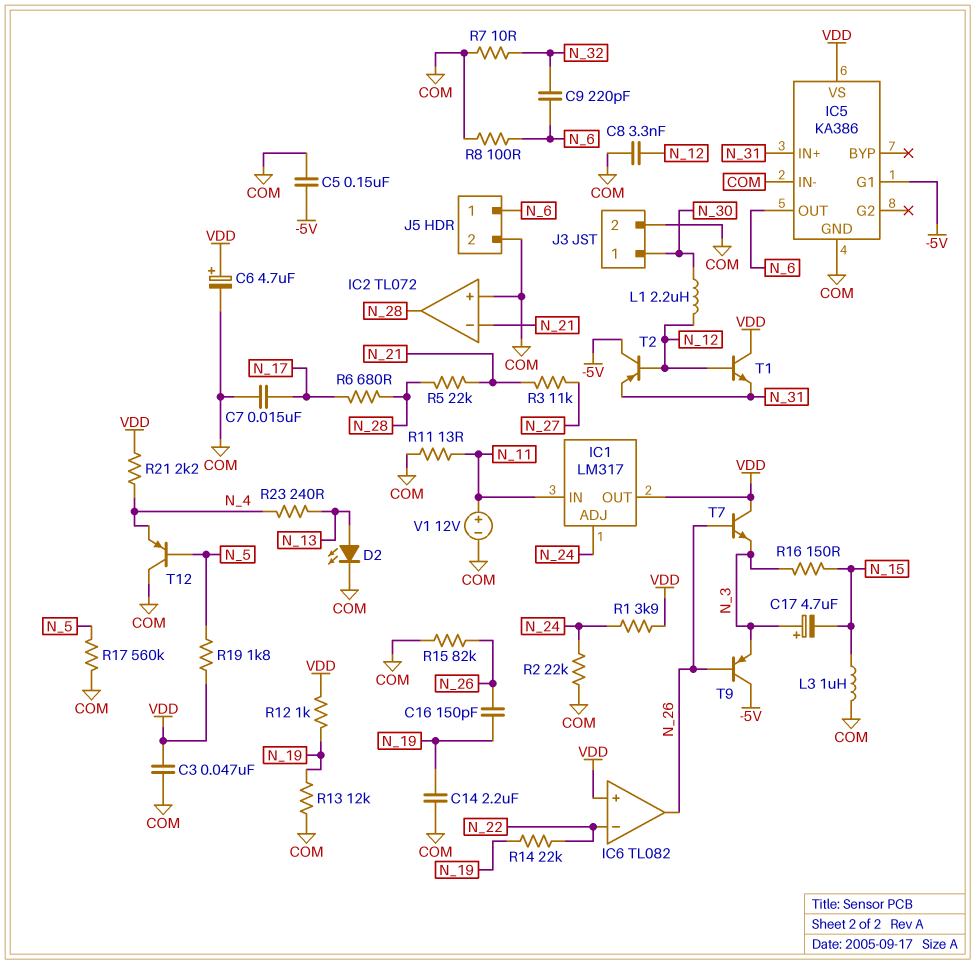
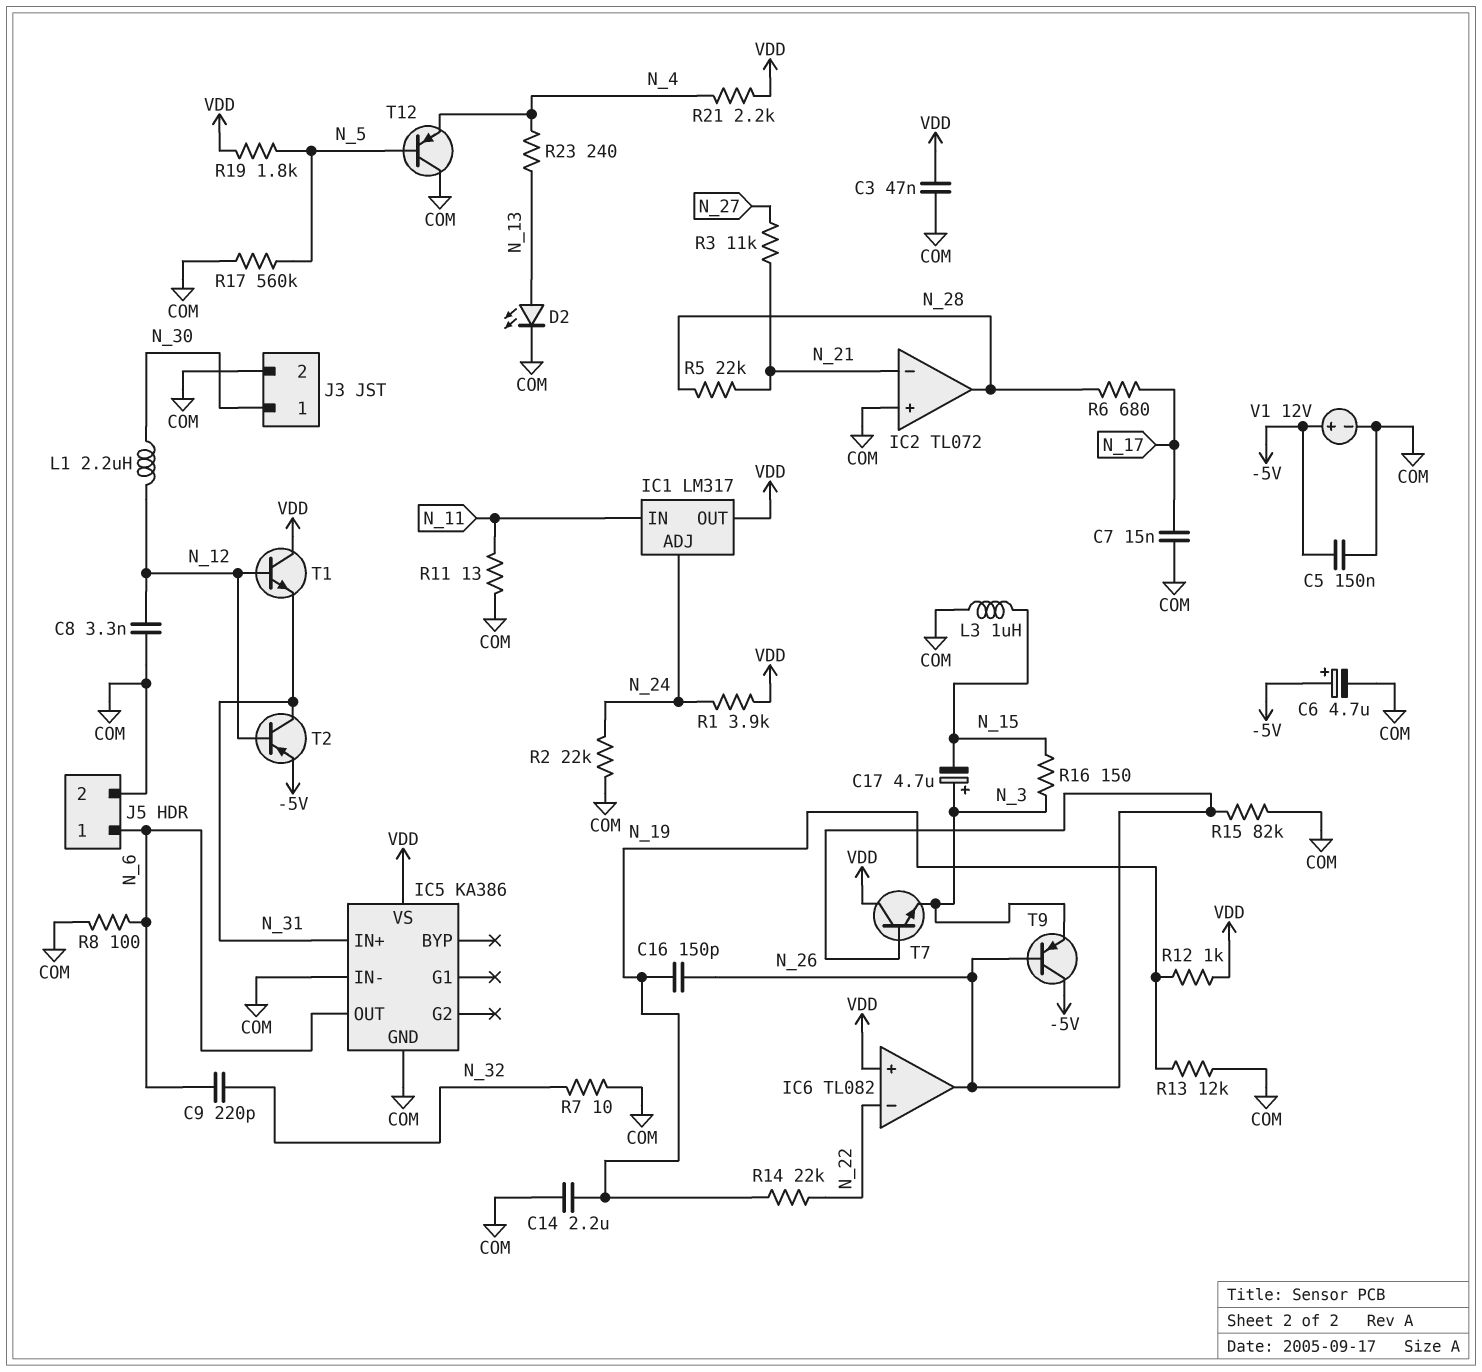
C6: 4.7uF (plus VDD, minus COM) -> 4.7uF (plus -5V, minus COM)
IC5 pin G1: -5V -> none
T2: PNP (B N_12, C -5V, E N_31) -> PNP (B N_12, C N_31, E -5V)
V1: 12V (plus N_11, minus COM) -> 12V (plus -5V, minus COM)

